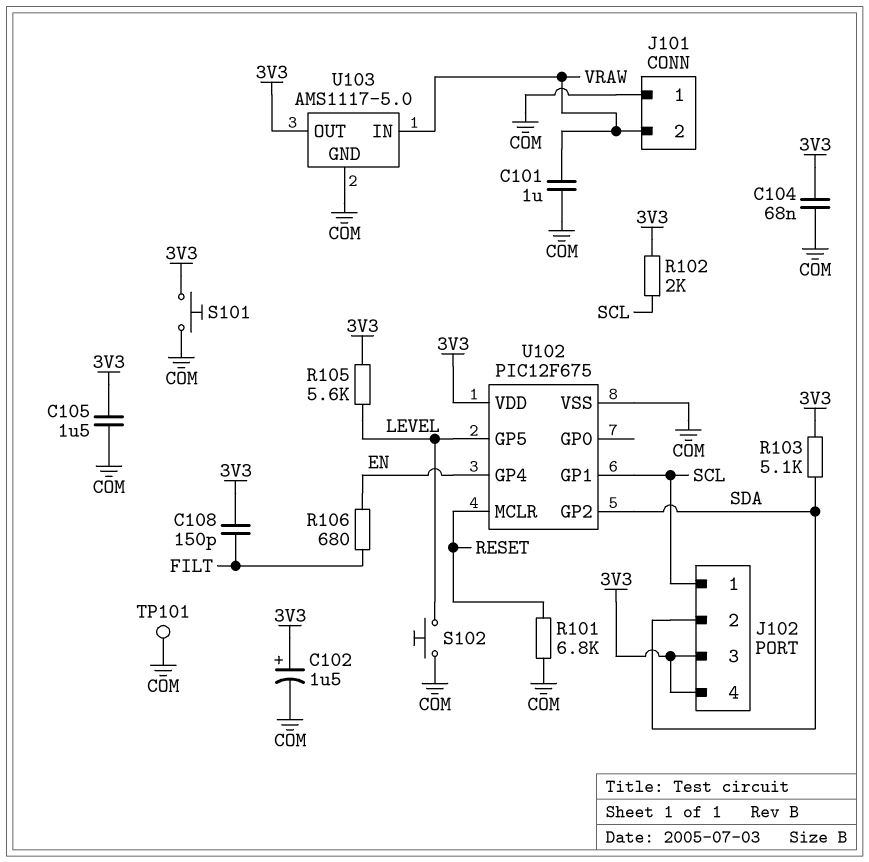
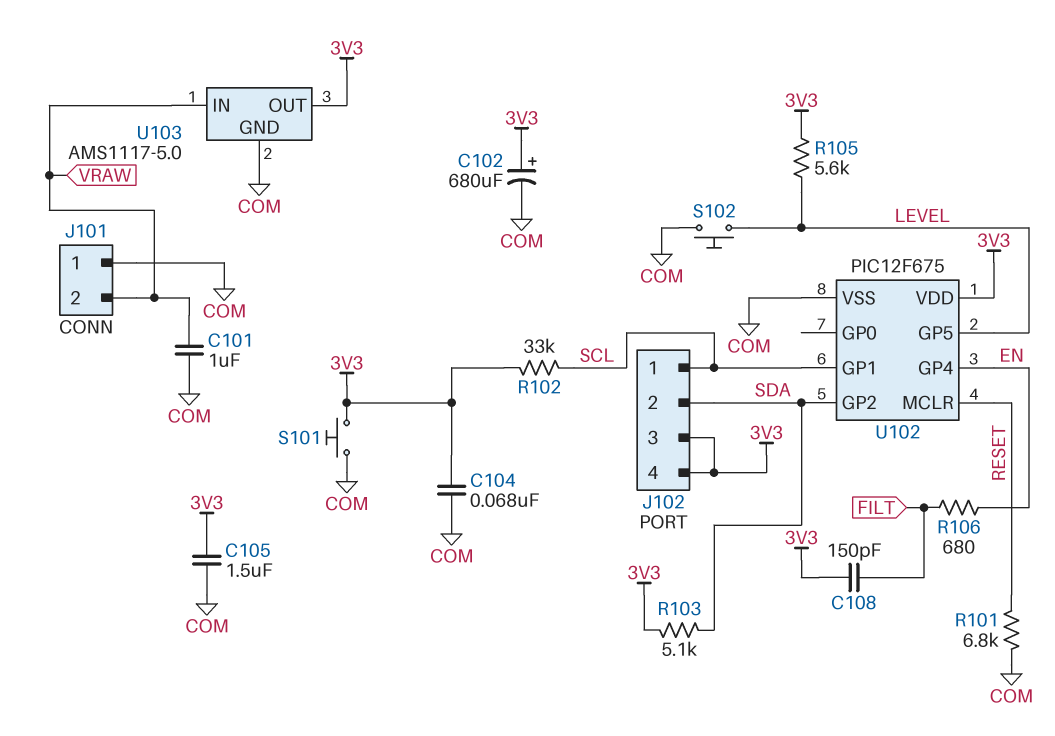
C102: 1.5uF (plus 3V3, minus COM) -> 680uF (plus 3V3, minus COM)
R102: 2k (3V3, SCL) -> 33k (3V3, SCL)
TP101: test point (COM) -> none

